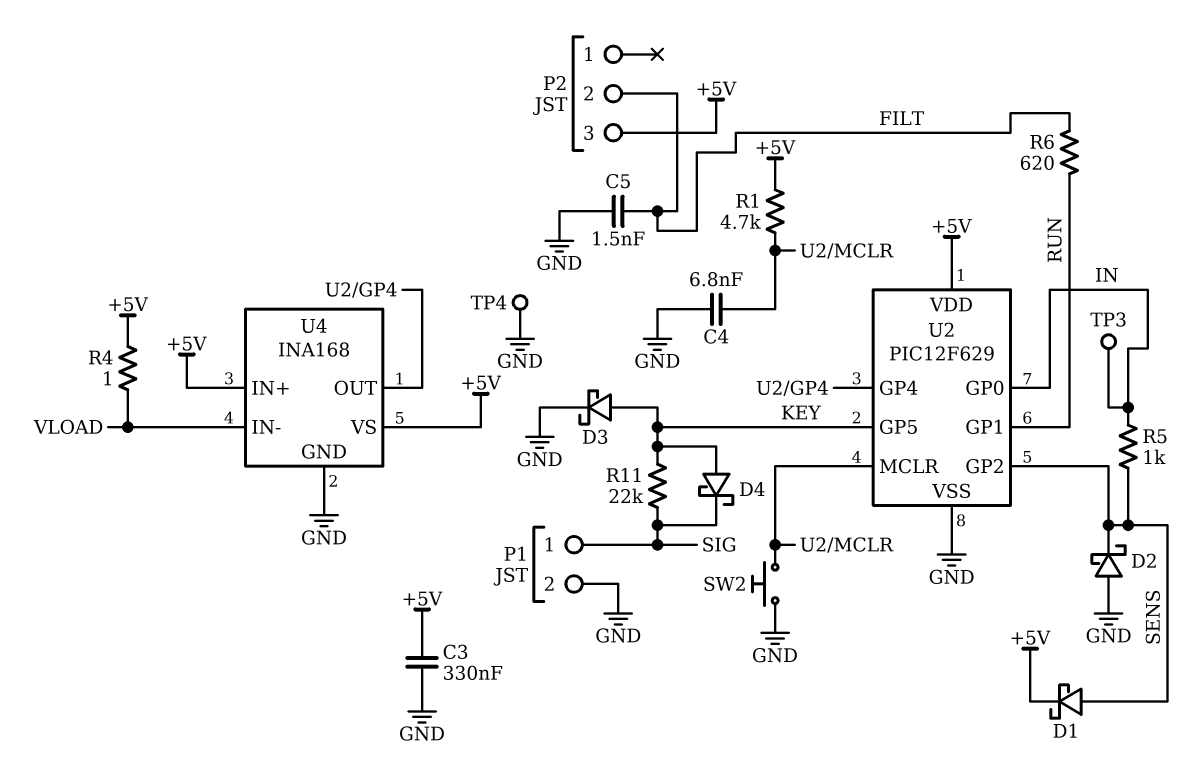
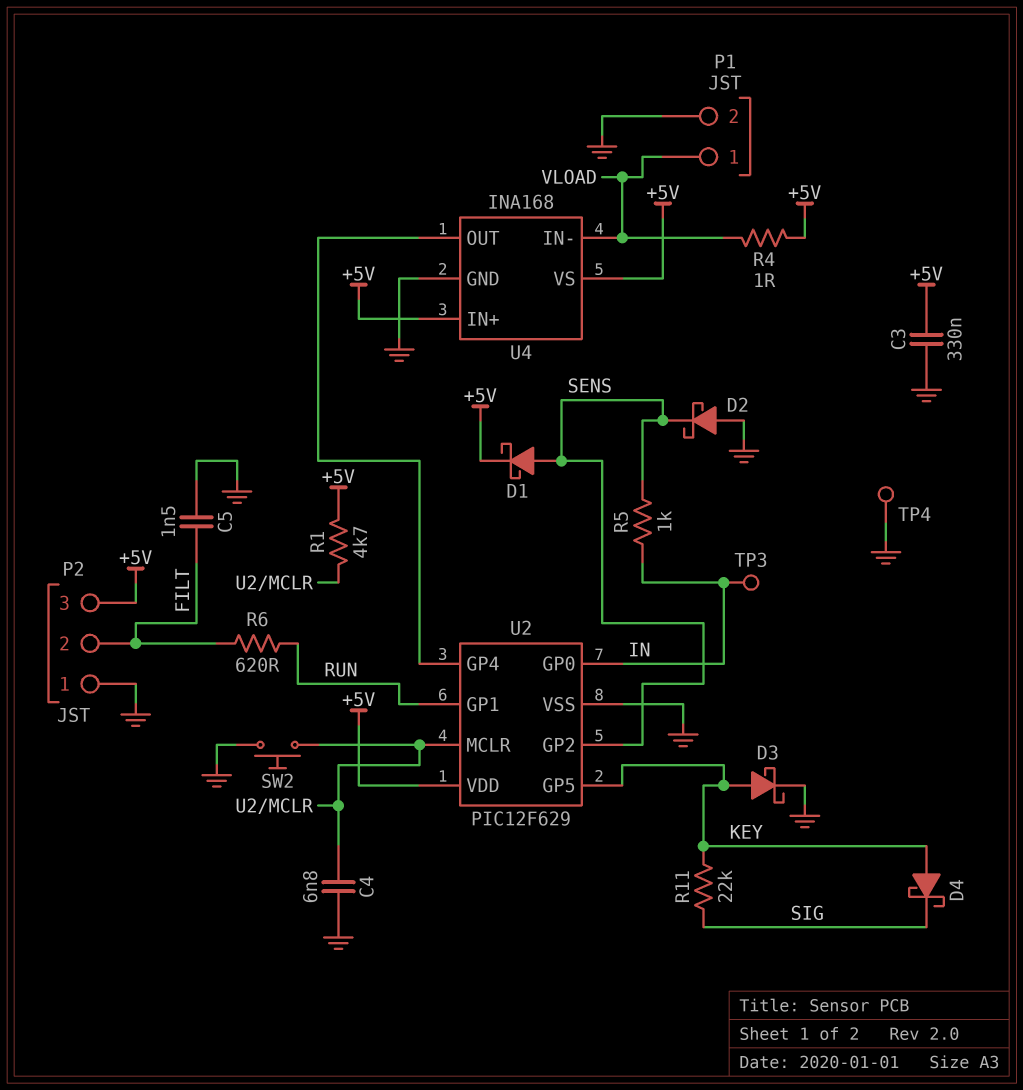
P1 pin 1: SIG -> VLOAD
P2 pin 1: none -> GND

